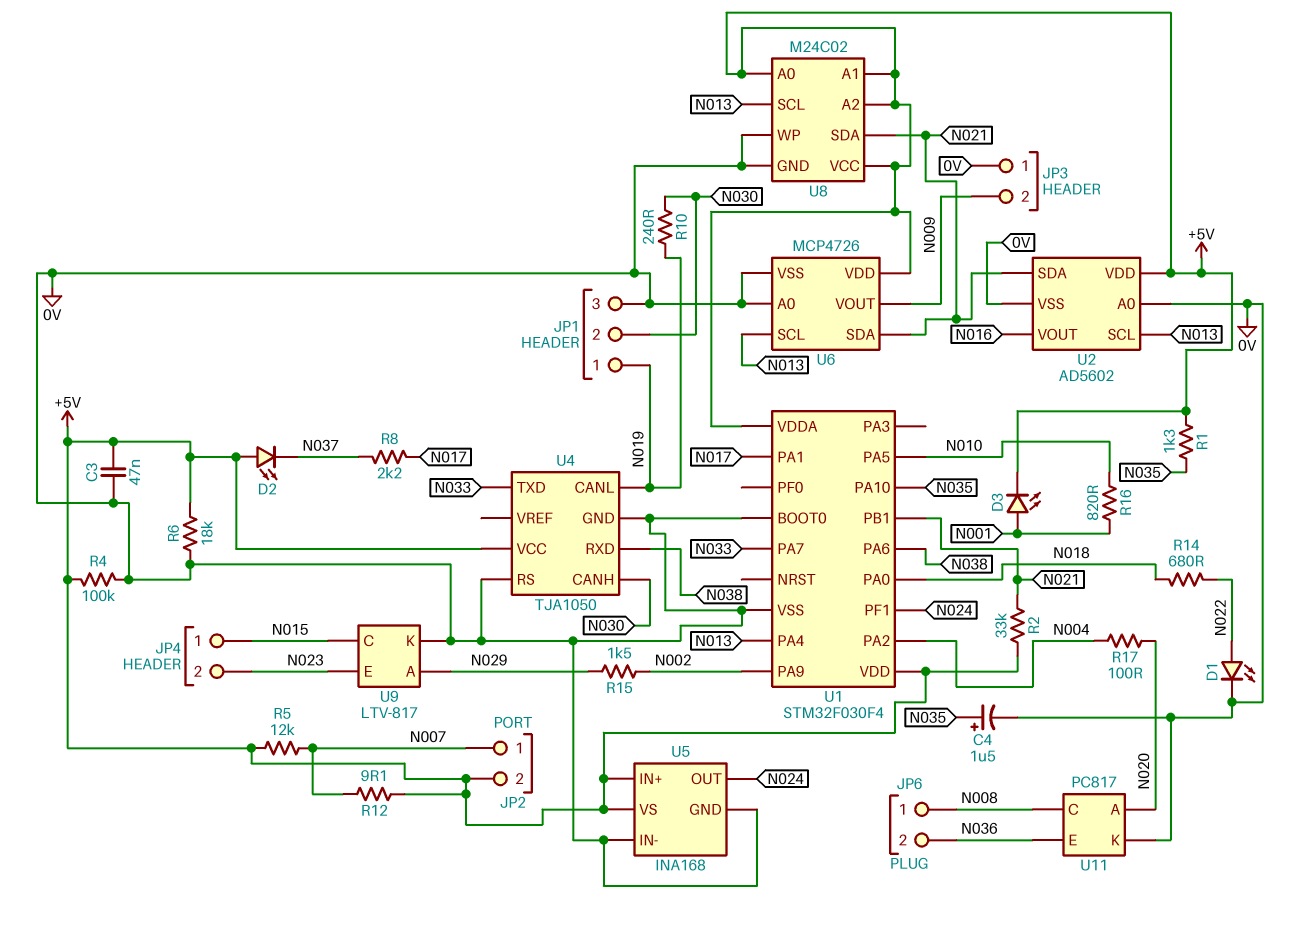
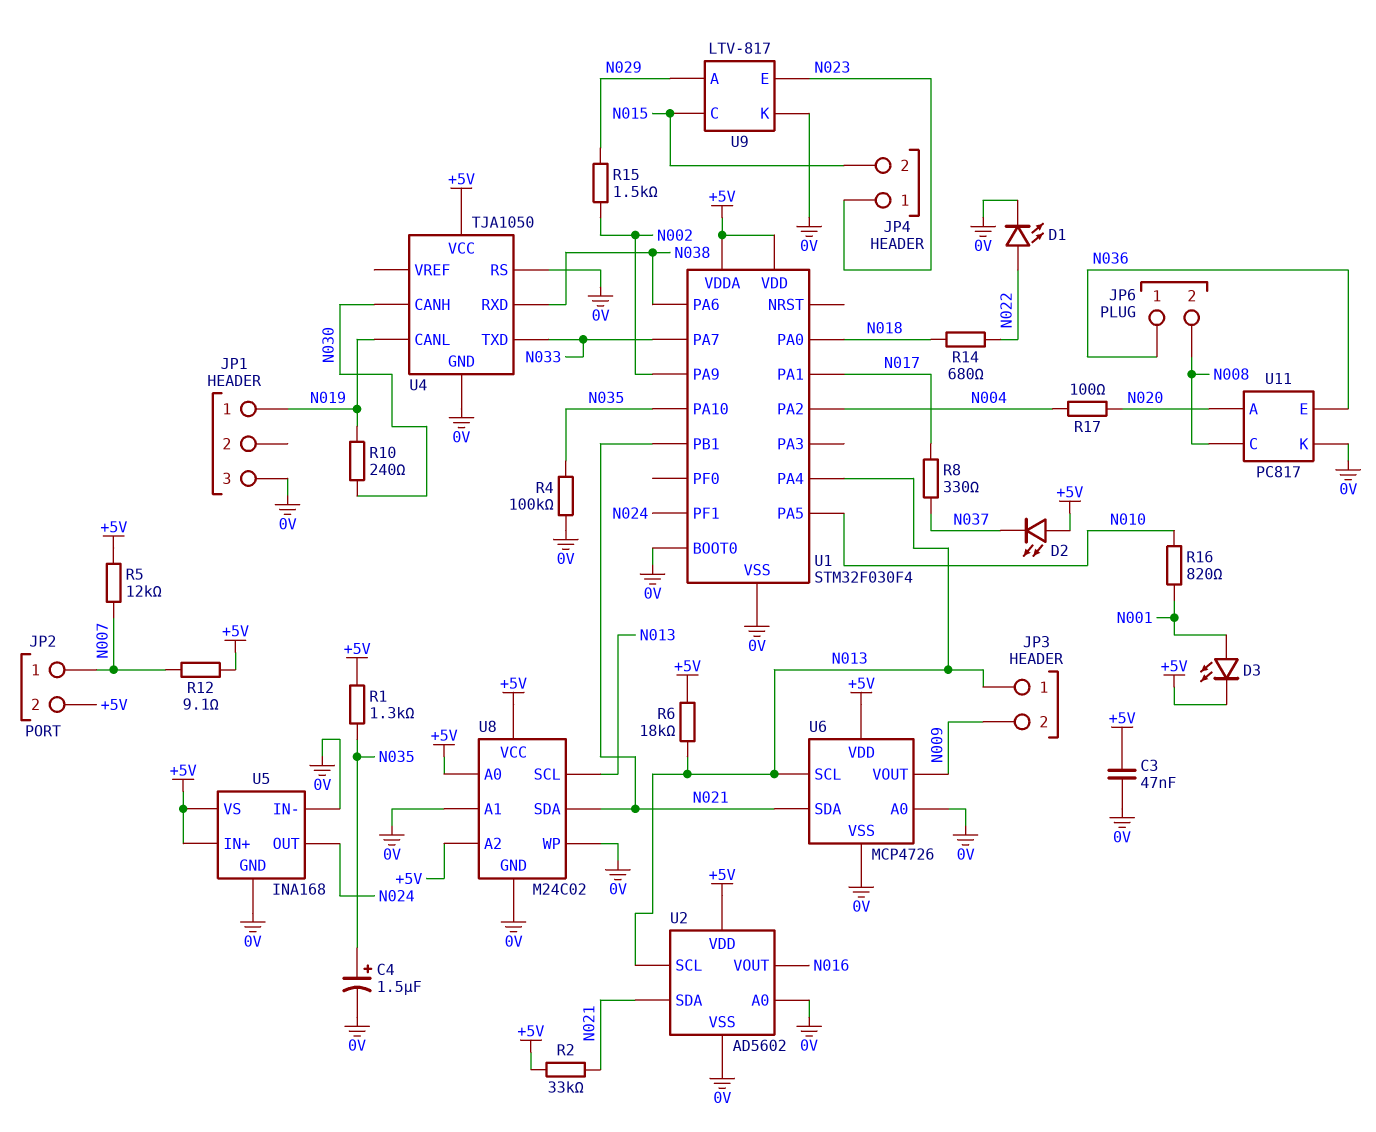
JP1 pin 2: N030 -> none
JP3 pin 1: 0V -> N013
JP4 pin 1: N015 -> N023
JP4 pin 2: N023 -> N015
JP6 pin 1: N008 -> N036
JP6 pin 2: N036 -> N008
R4: 100k (+5V, 0V) -> 100k (0V, N035)
R6: 18k (+5V, 0V) -> 18k (+5V, N013)
R8: 2.2k (N017, N037) -> 330 (N017, N037)
U8 pin A1: +5V -> 0V

